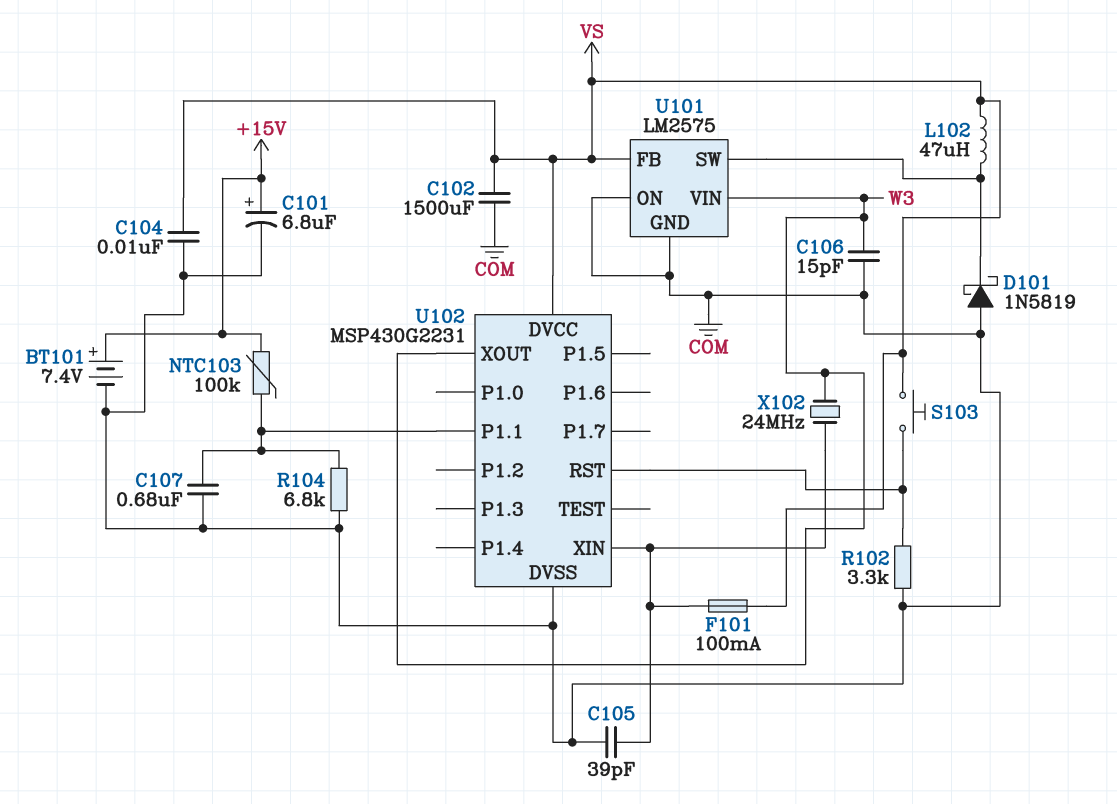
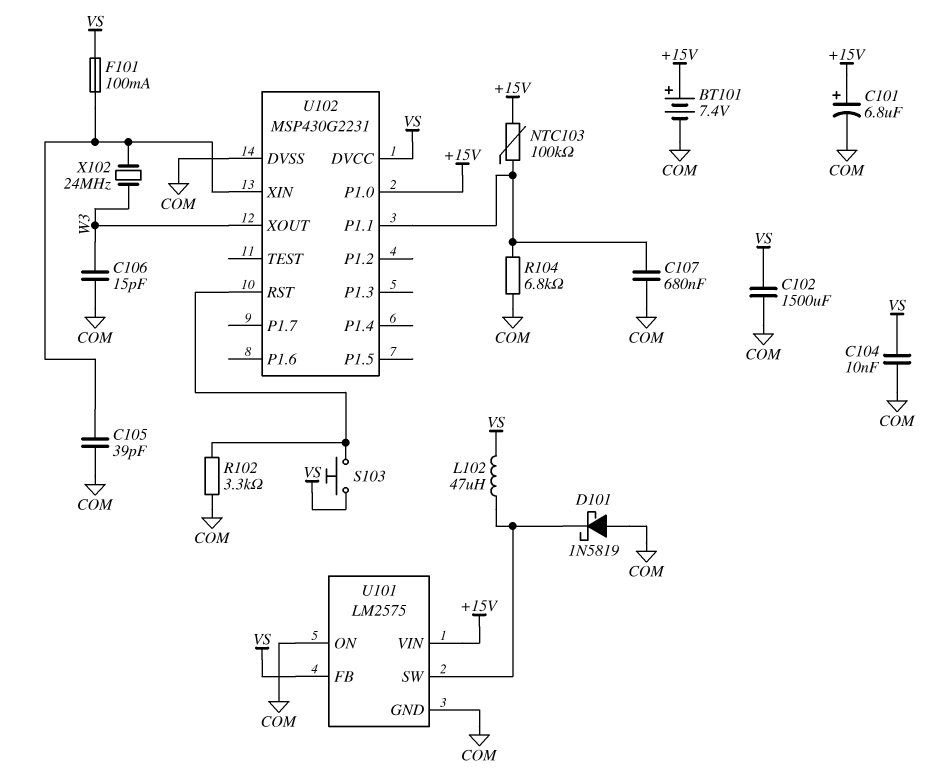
U101 pin VIN: W3 -> +15V
U102 pin P1.0: none -> +15V

